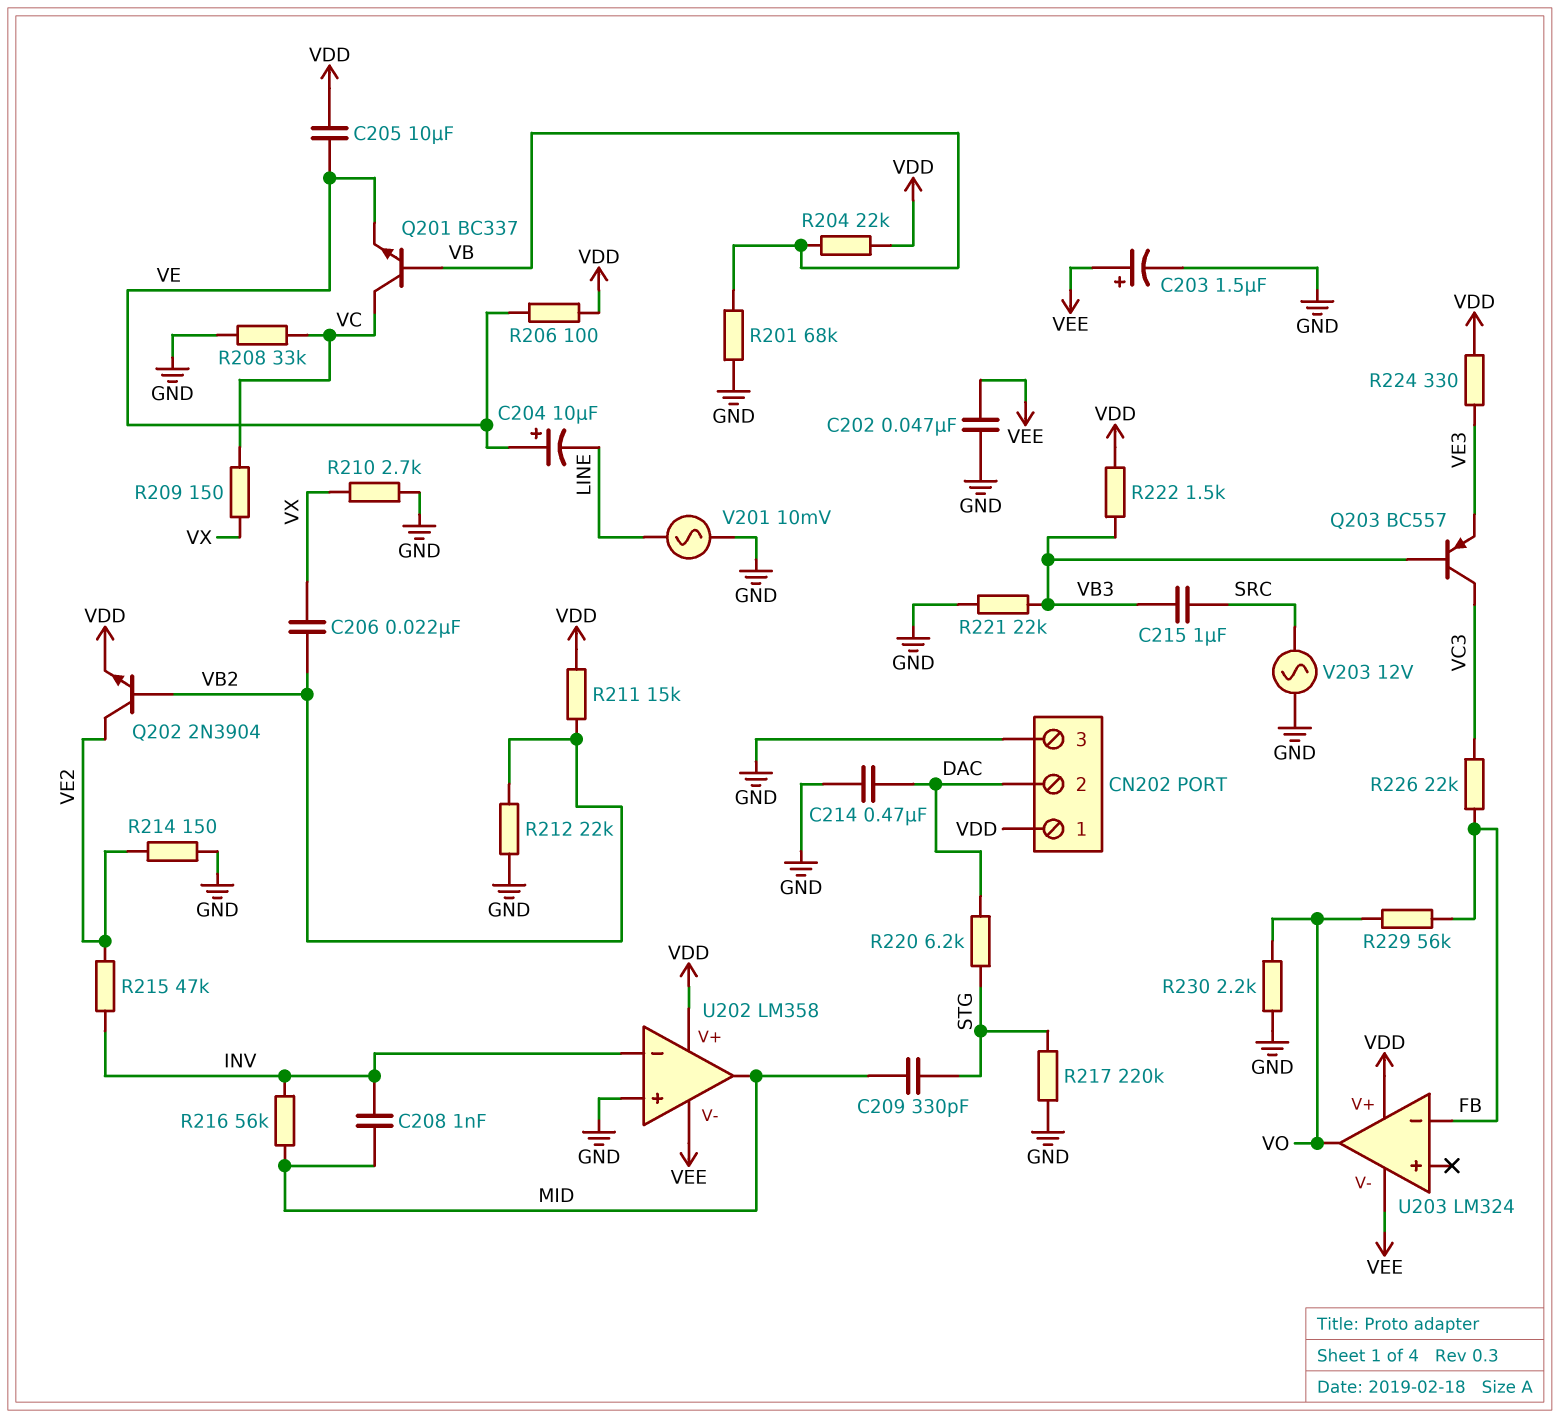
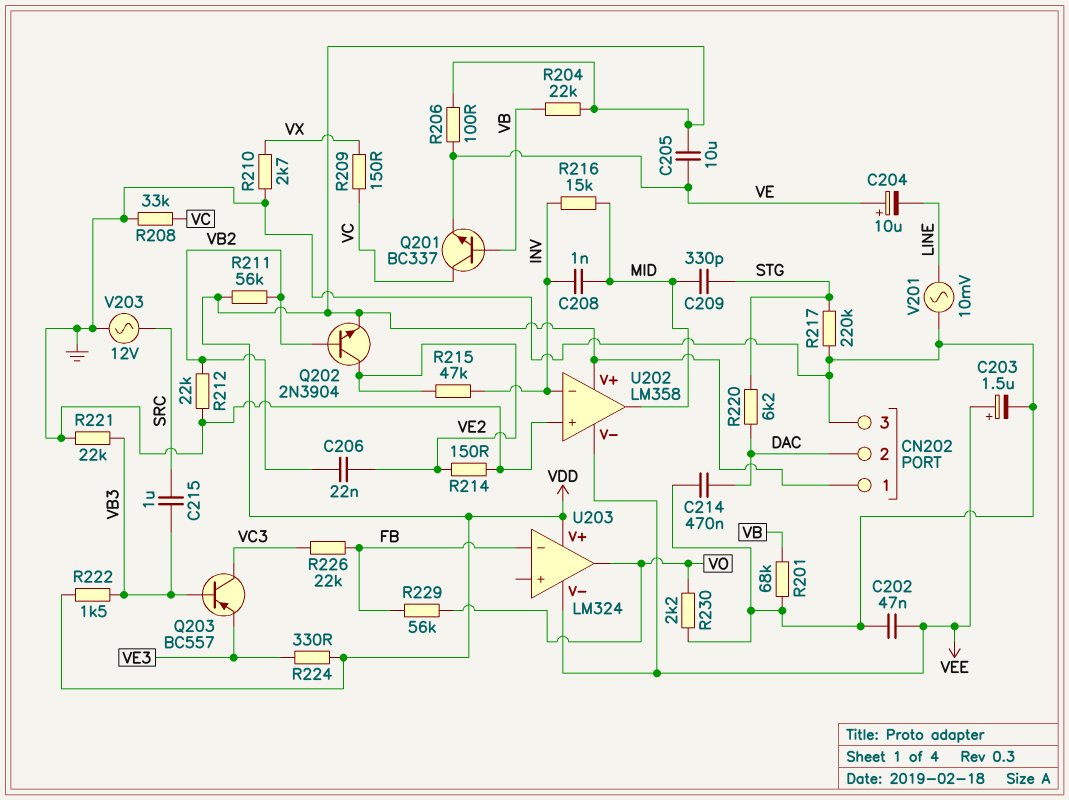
C206: 22nF (VB2, VX) -> 22nF (VB2, VE2)
R211: 15k (VB2, VDD) -> 56k (VB2, VDD)
R216: 56k (INV, MID) -> 15k (INV, MID)

